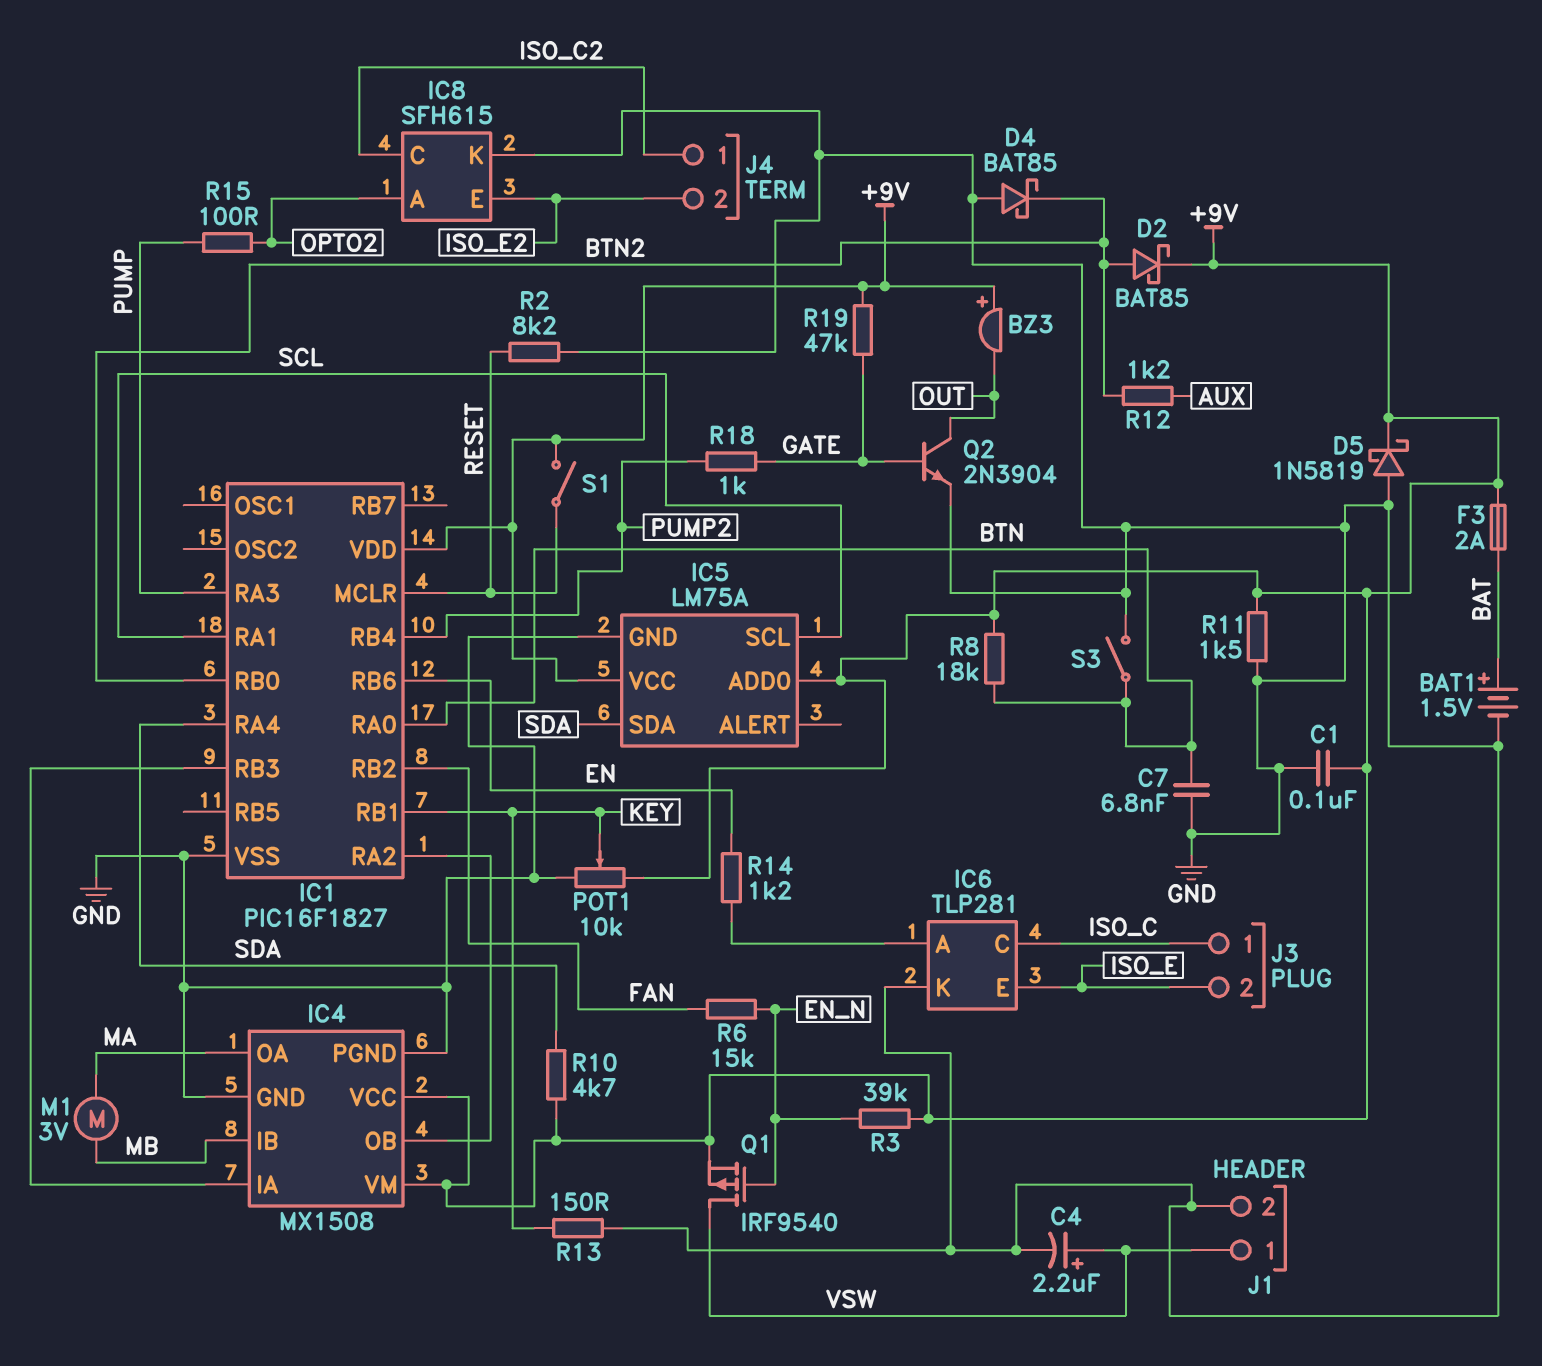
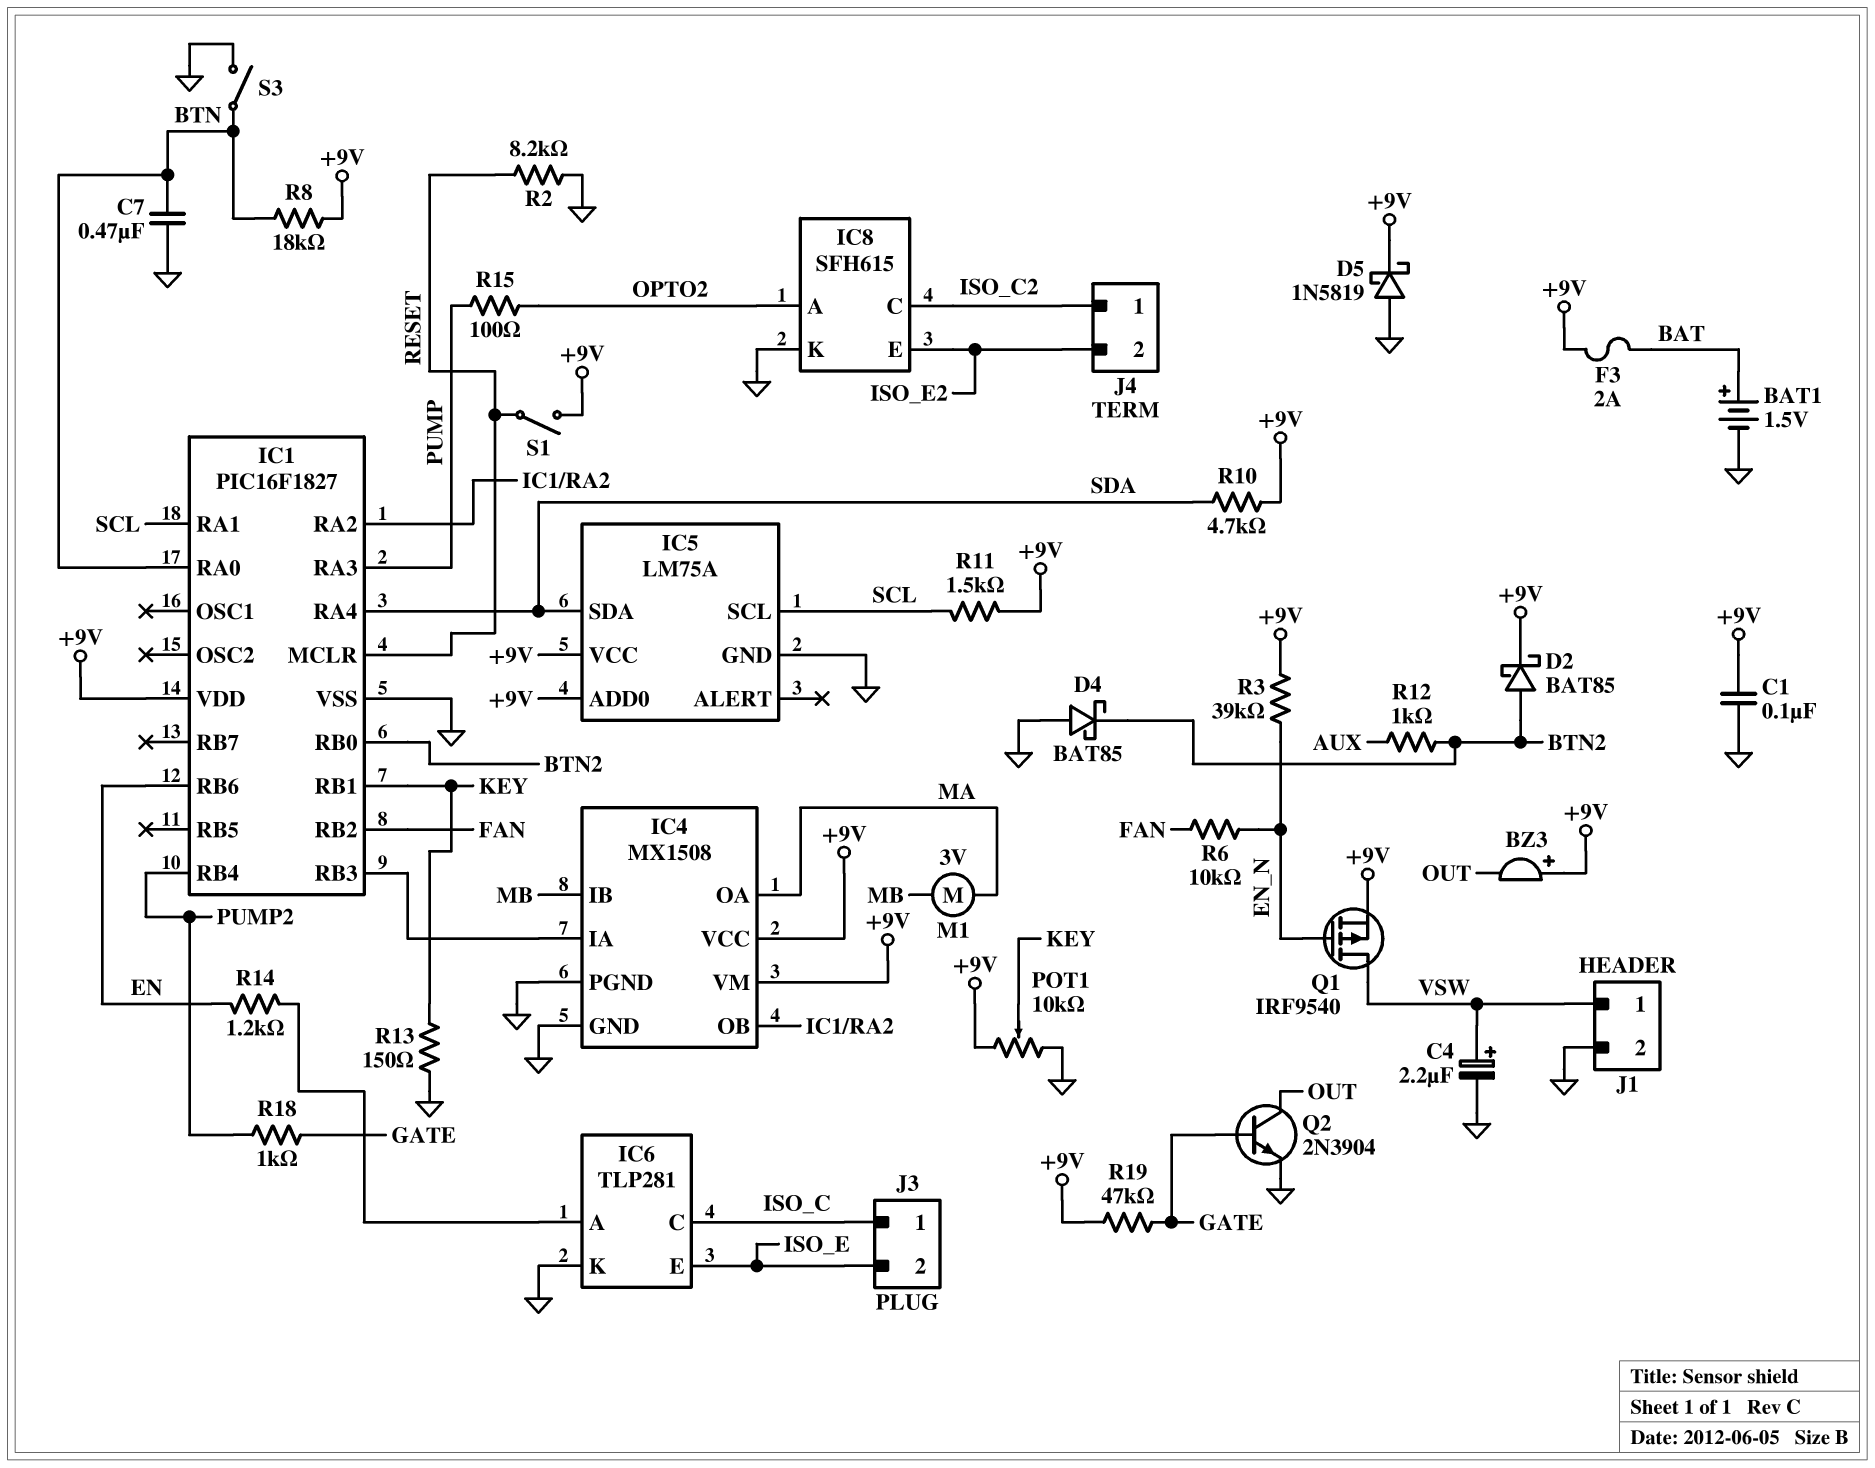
C7: 6.8nF (BTN, GND) -> 470nF (BTN, GND)
R6: 15k (EN_N, FAN) -> 10k (EN_N, FAN)
R11: 1.5k (+9V, GND) -> 1.5k (+9V, SCL)
R12: 1.2k (AUX, BTN2) -> 1k (AUX, BTN2)

